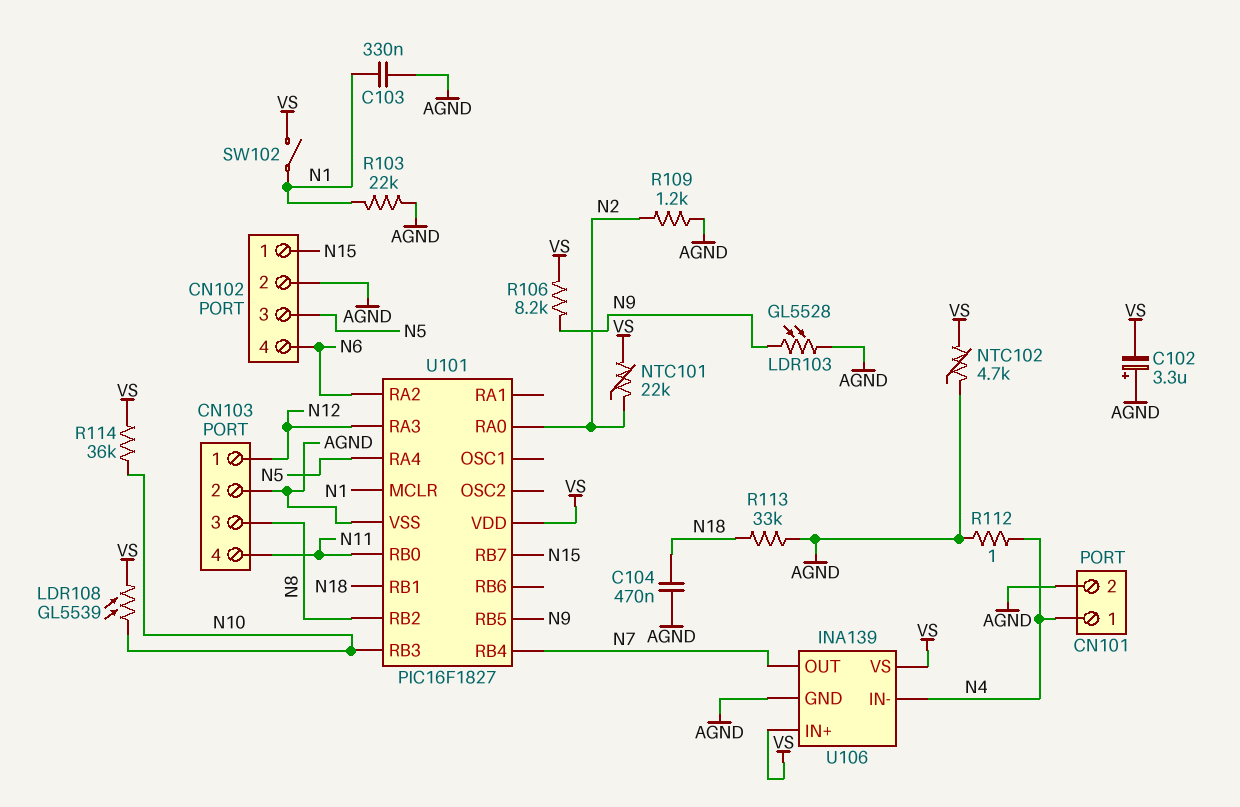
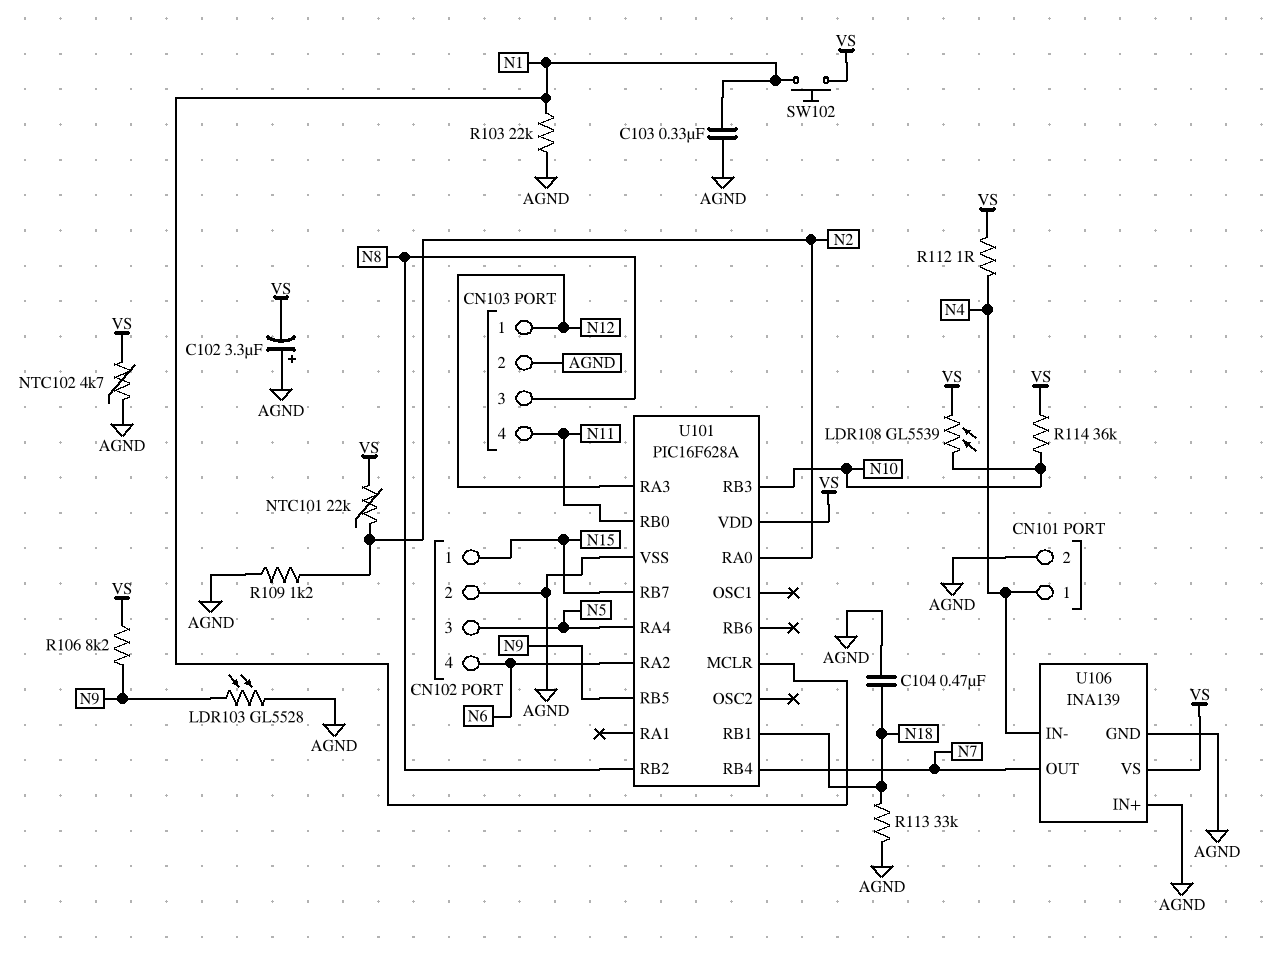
R112: 1 (AGND, N4) -> 1 (N4, VS)
SW102: switch (N1, VS) -> button (N1, VS)
U101: PIC16F1827 -> PIC16F628A
U106 pin IN+: VS -> AGND

